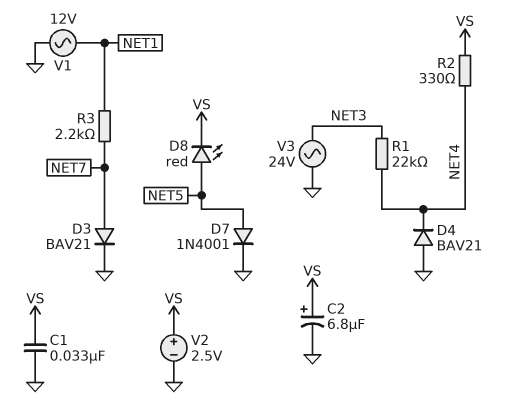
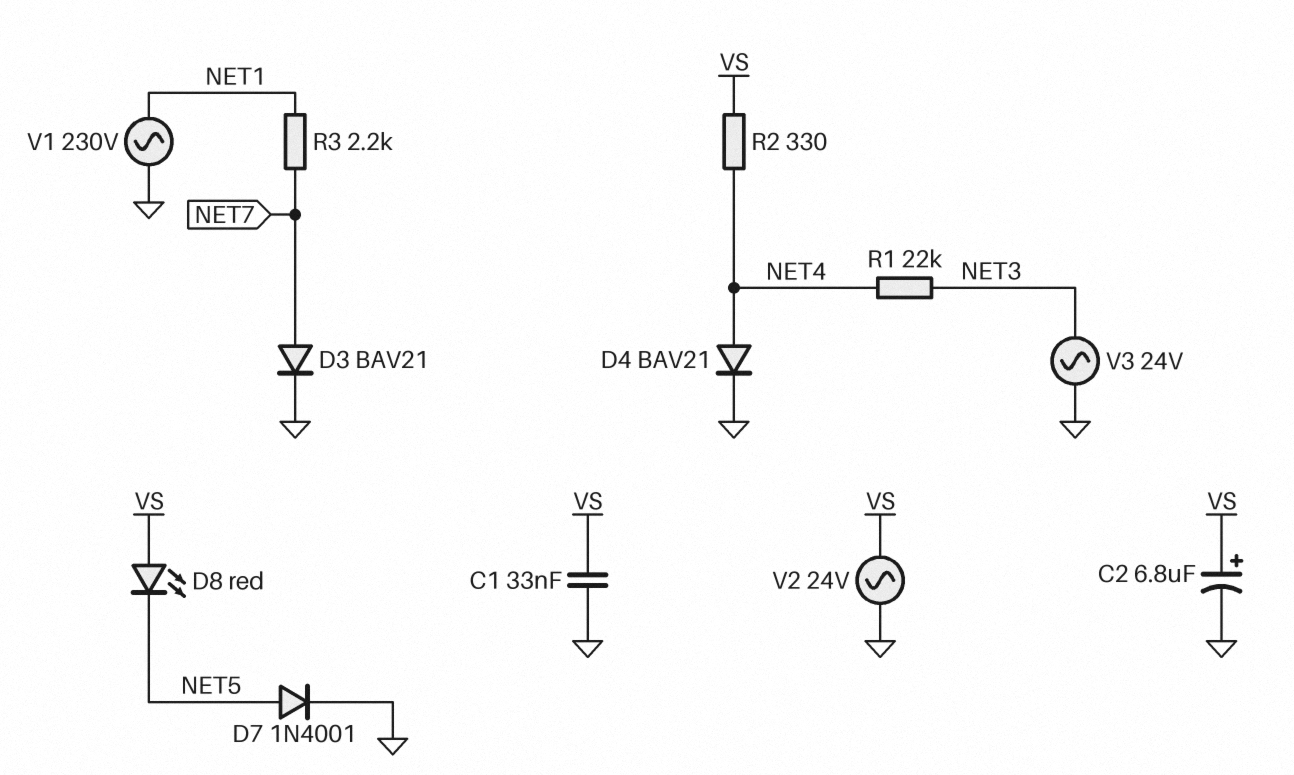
D4: diode BAV21 (A GND, K NET4) -> diode BAV21 (A NET4, K GND)
D8: LED red (A NET5, K VS) -> LED red (A VS, K NET5)
V1: AC 12V (GND, NET1) -> AC 230V (GND, NET1)
V2: 2.5V (plus VS, minus GND) -> AC 24V (GND, VS)

